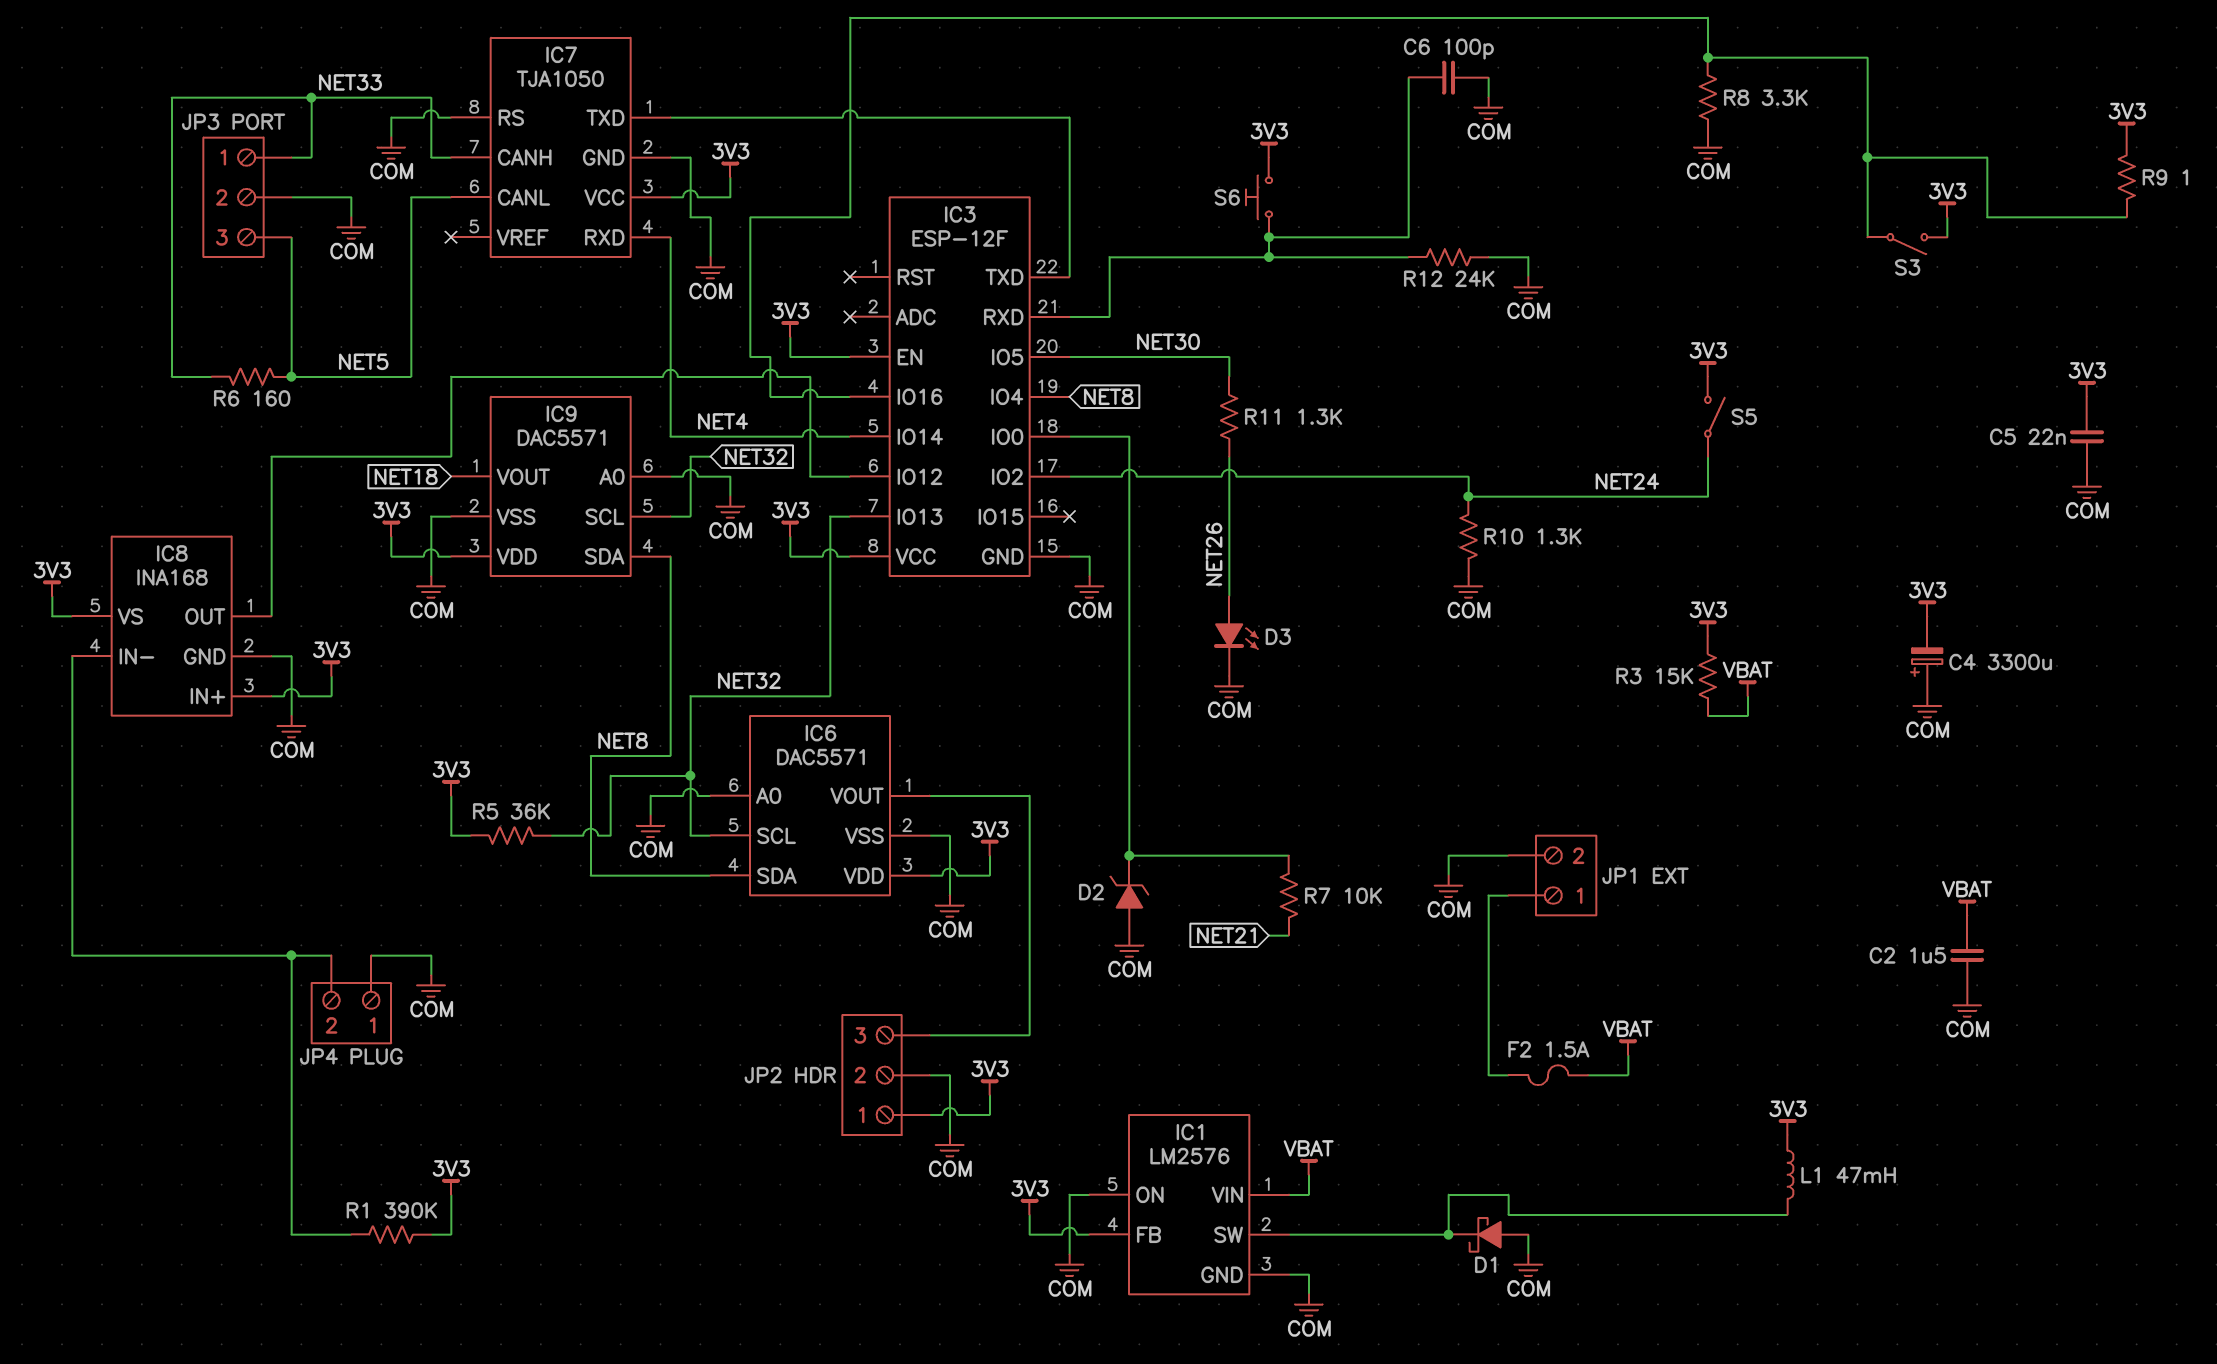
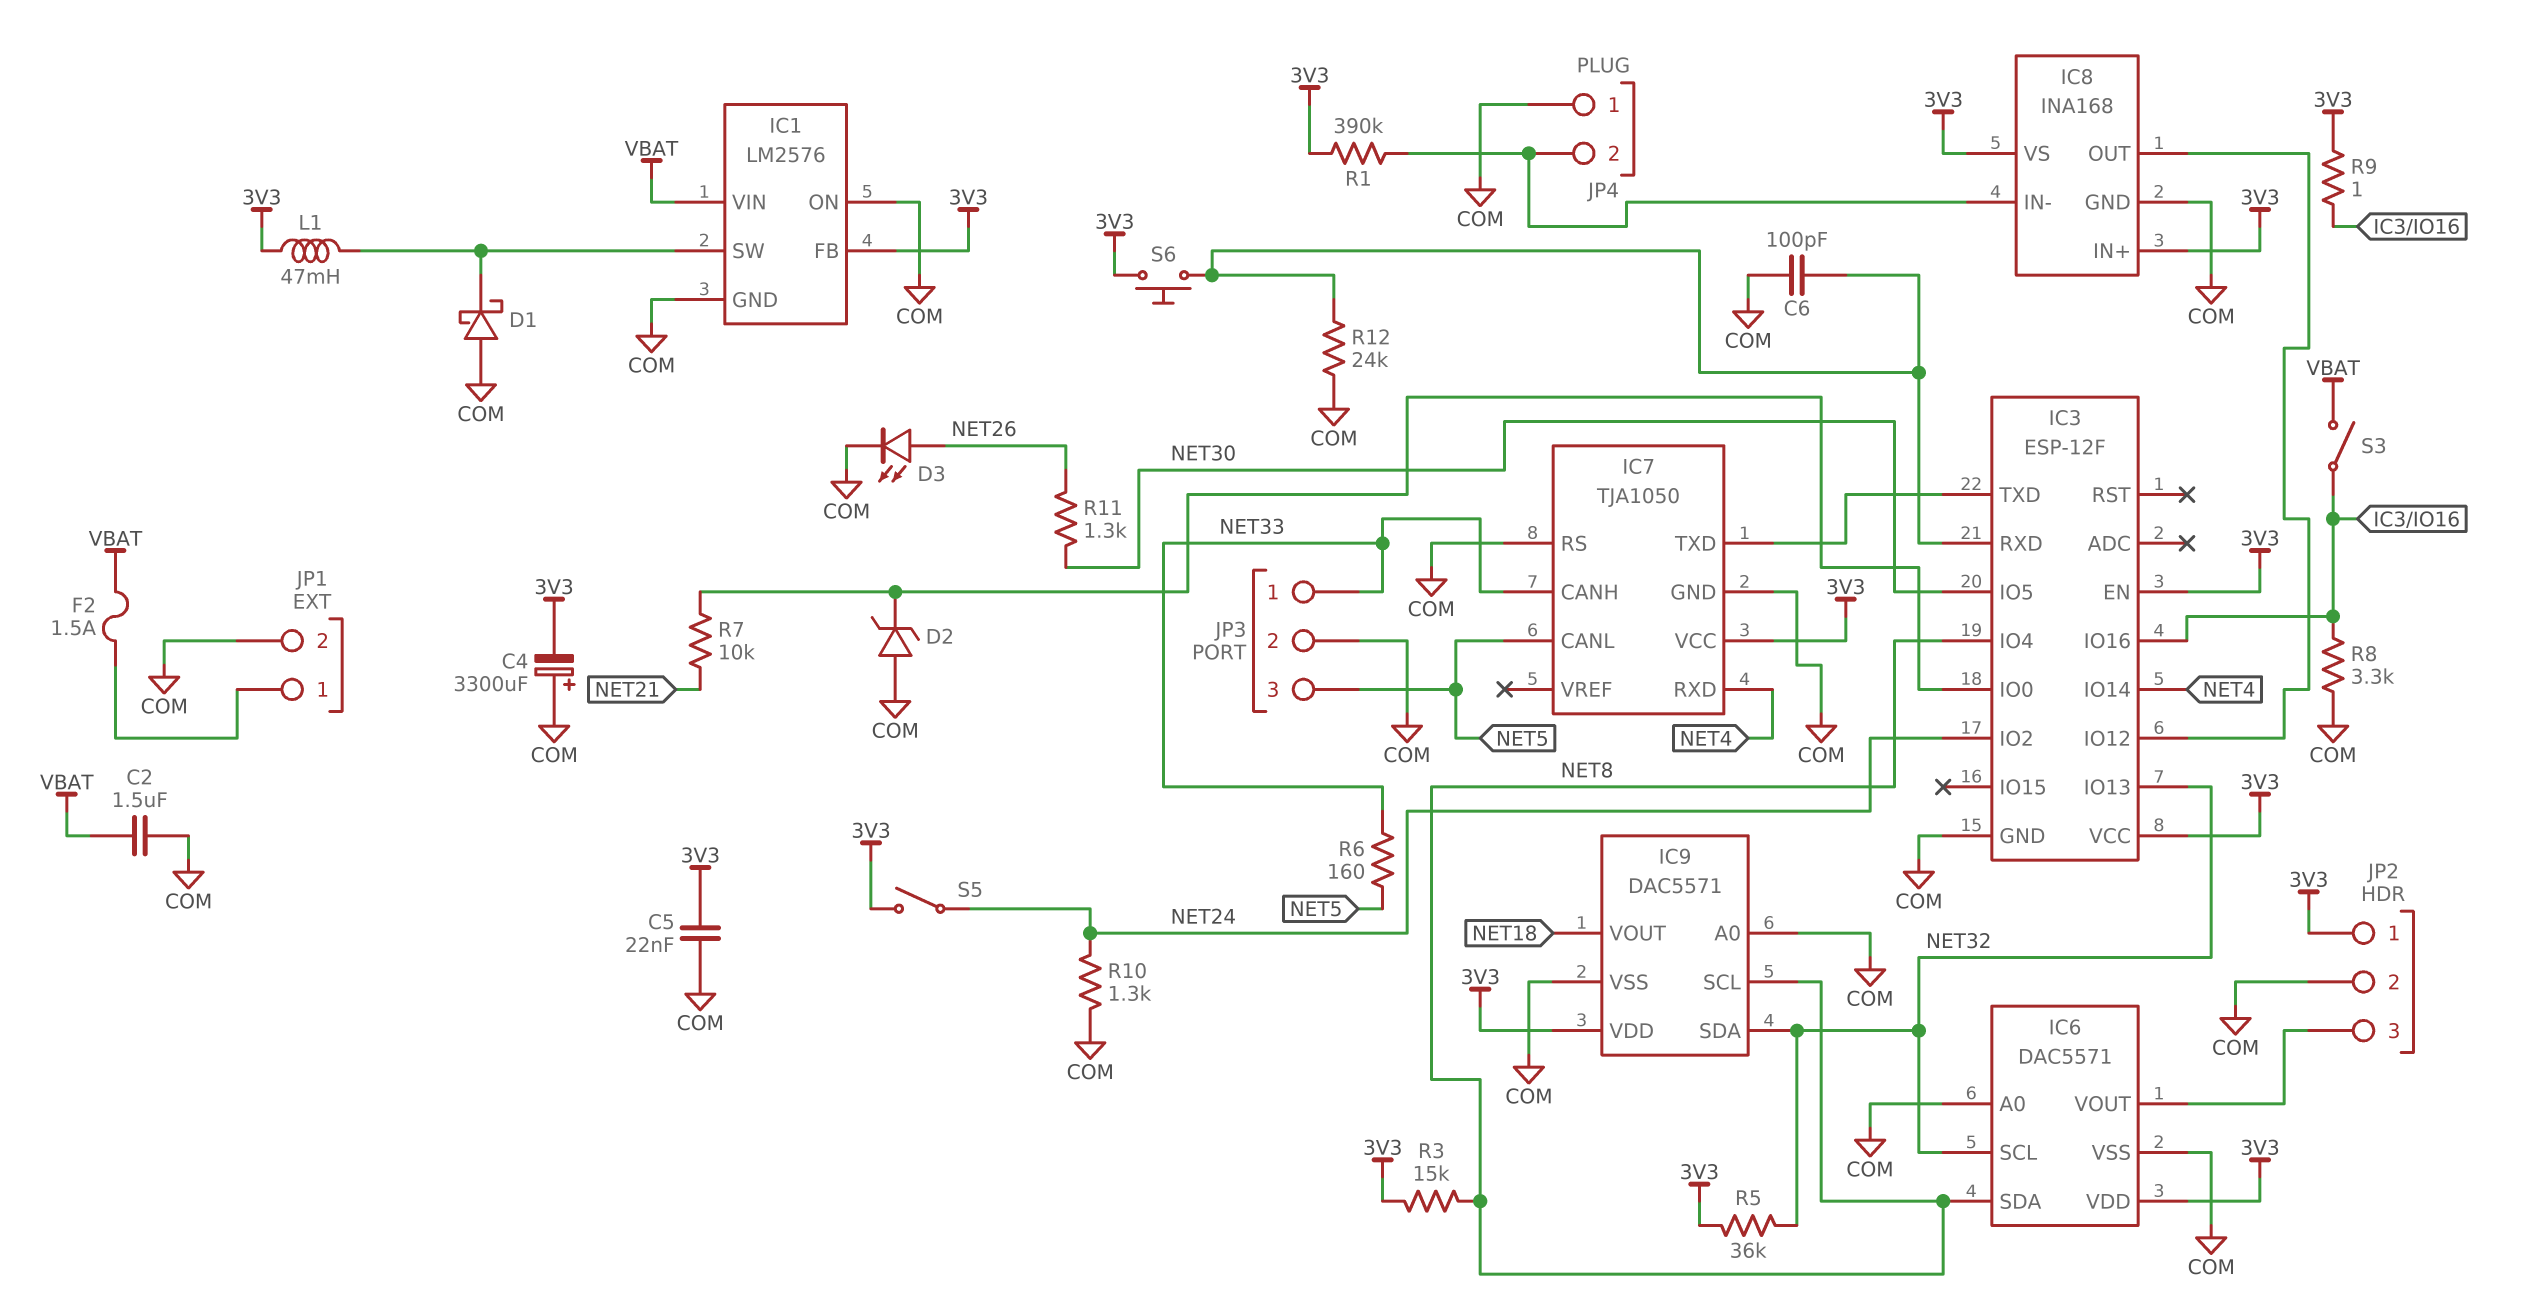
IC9 pin SCL: NET32 -> NET8
IC9 pin SDA: NET8 -> NET32
R3: 15k (3V3, VBAT) -> 15k (3V3, NET8)
S3: switch (3V3, IC3/IO16) -> switch (IC3/IO16, VBAT)

